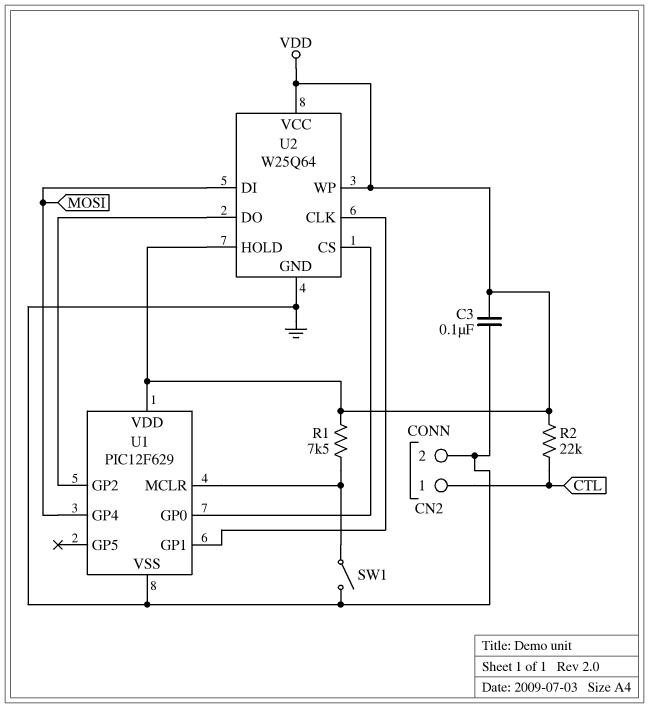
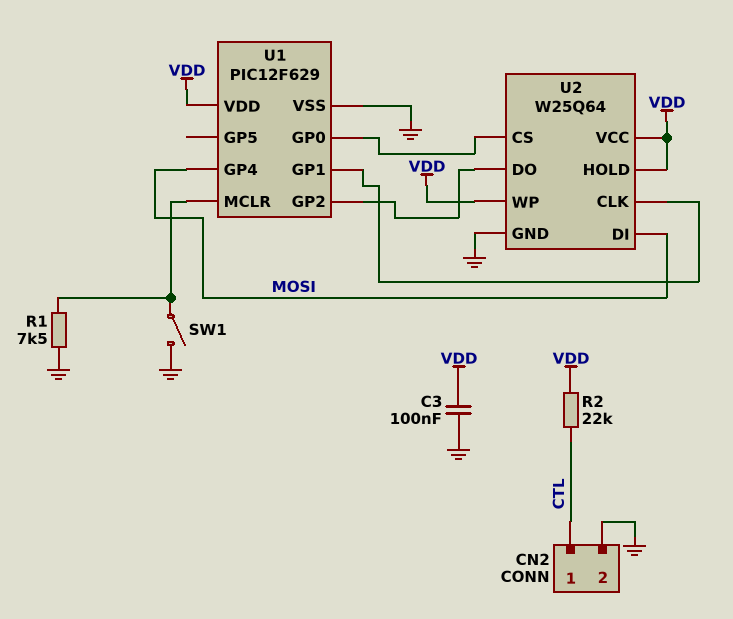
R1: 7.5k (U1/MCLR, VDD) -> 7.5k (GND, U1/MCLR)

